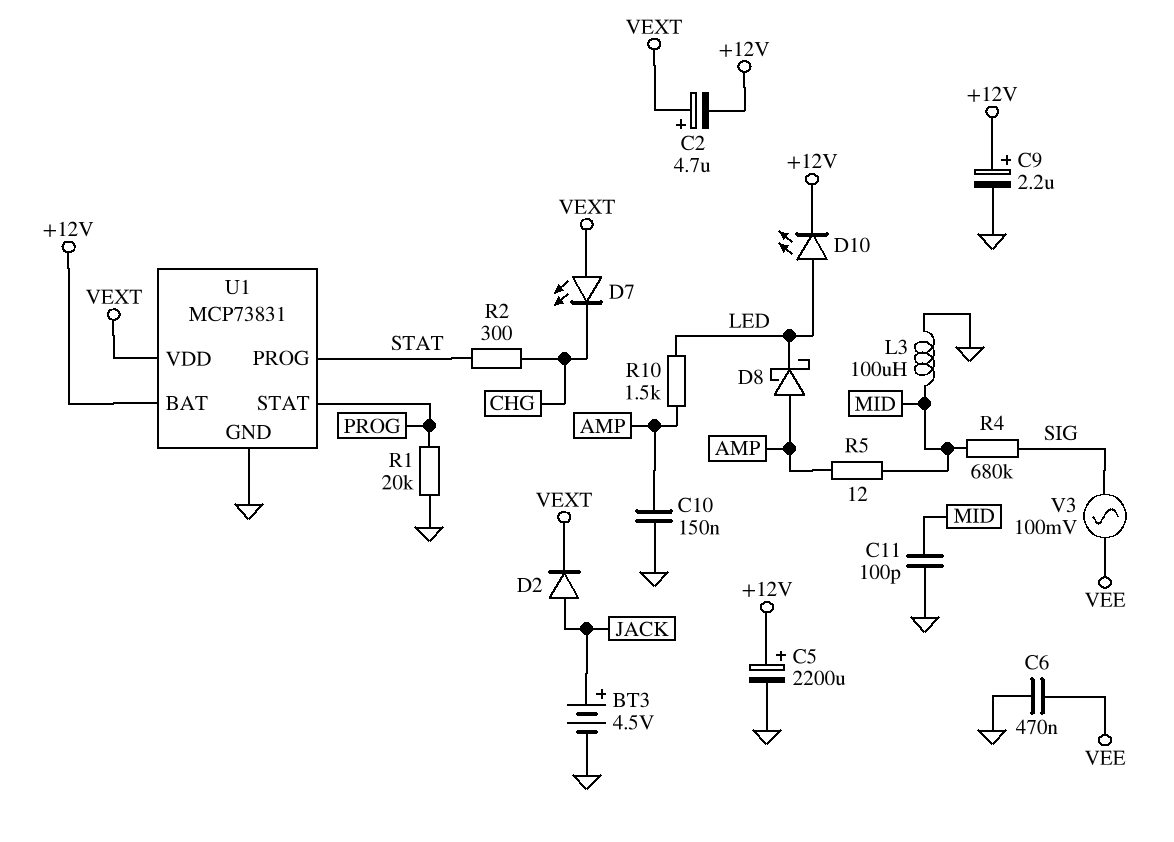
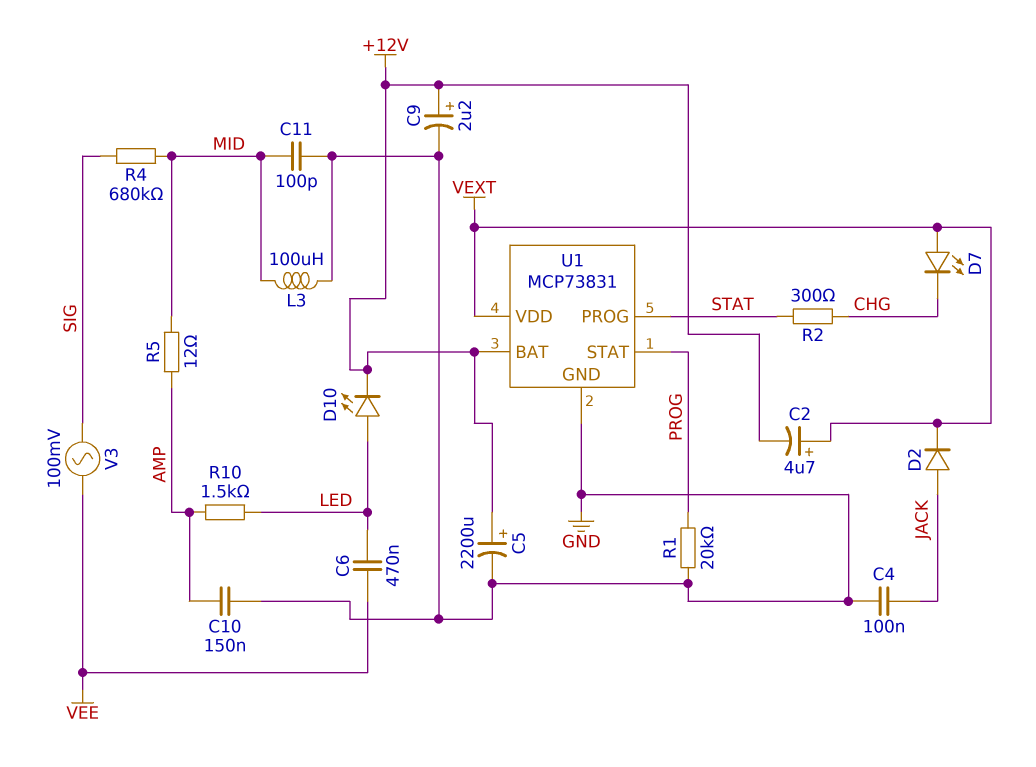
BT3: 4.5V (plus JACK, minus GND) -> none
C4: none -> 100nF (GND, JACK)
C6: 470nF (GND, VEE) -> 470nF (LED, VEE)
D8: schottky (A AMP, K LED) -> none

